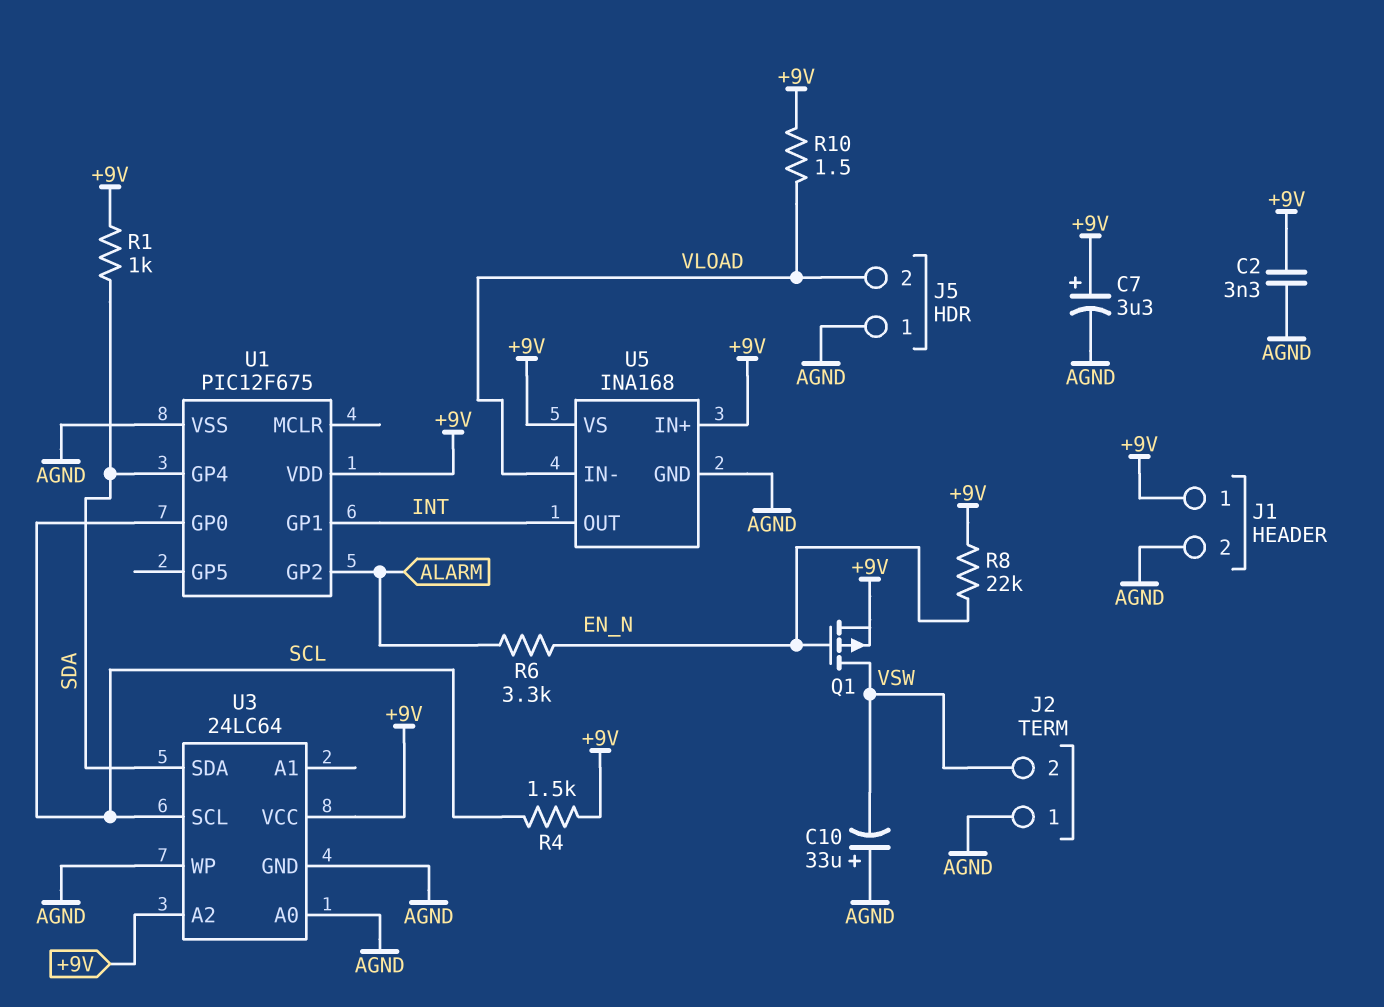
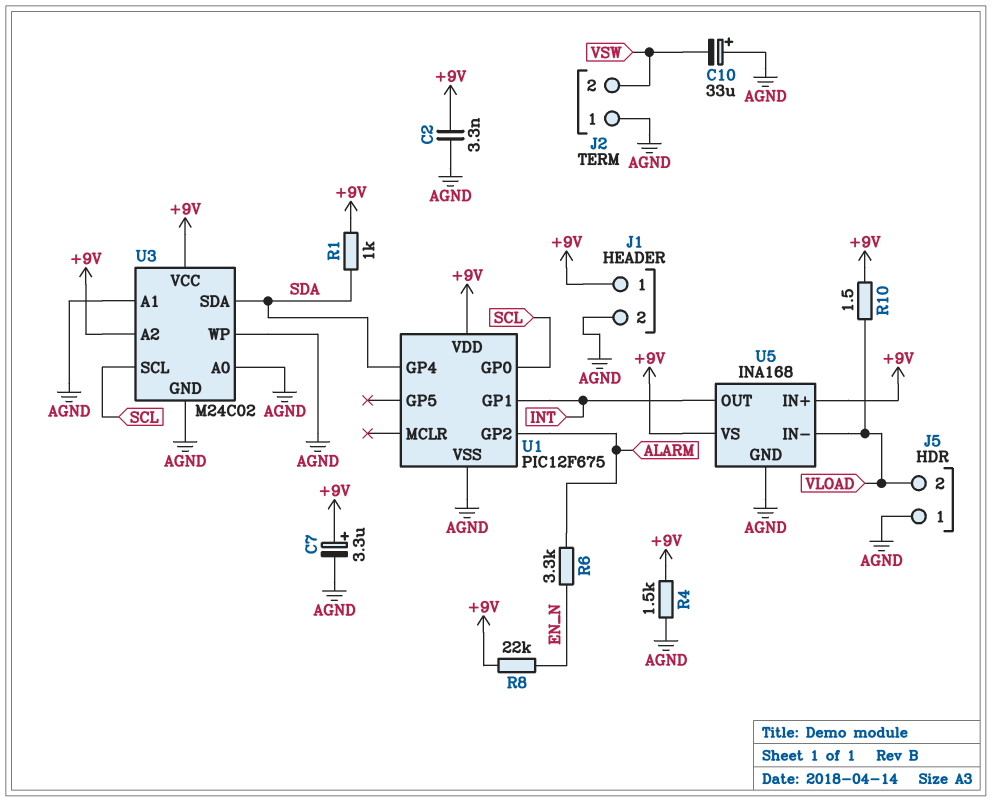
Q1: PMOS (G EN_N, D VSW, S +9V) -> none
R4: 1.5k (+9V, SCL) -> 1.5k (+9V, AGND)
U3: 24LC64 -> M24C02
U3 pin A1: none -> AGND

